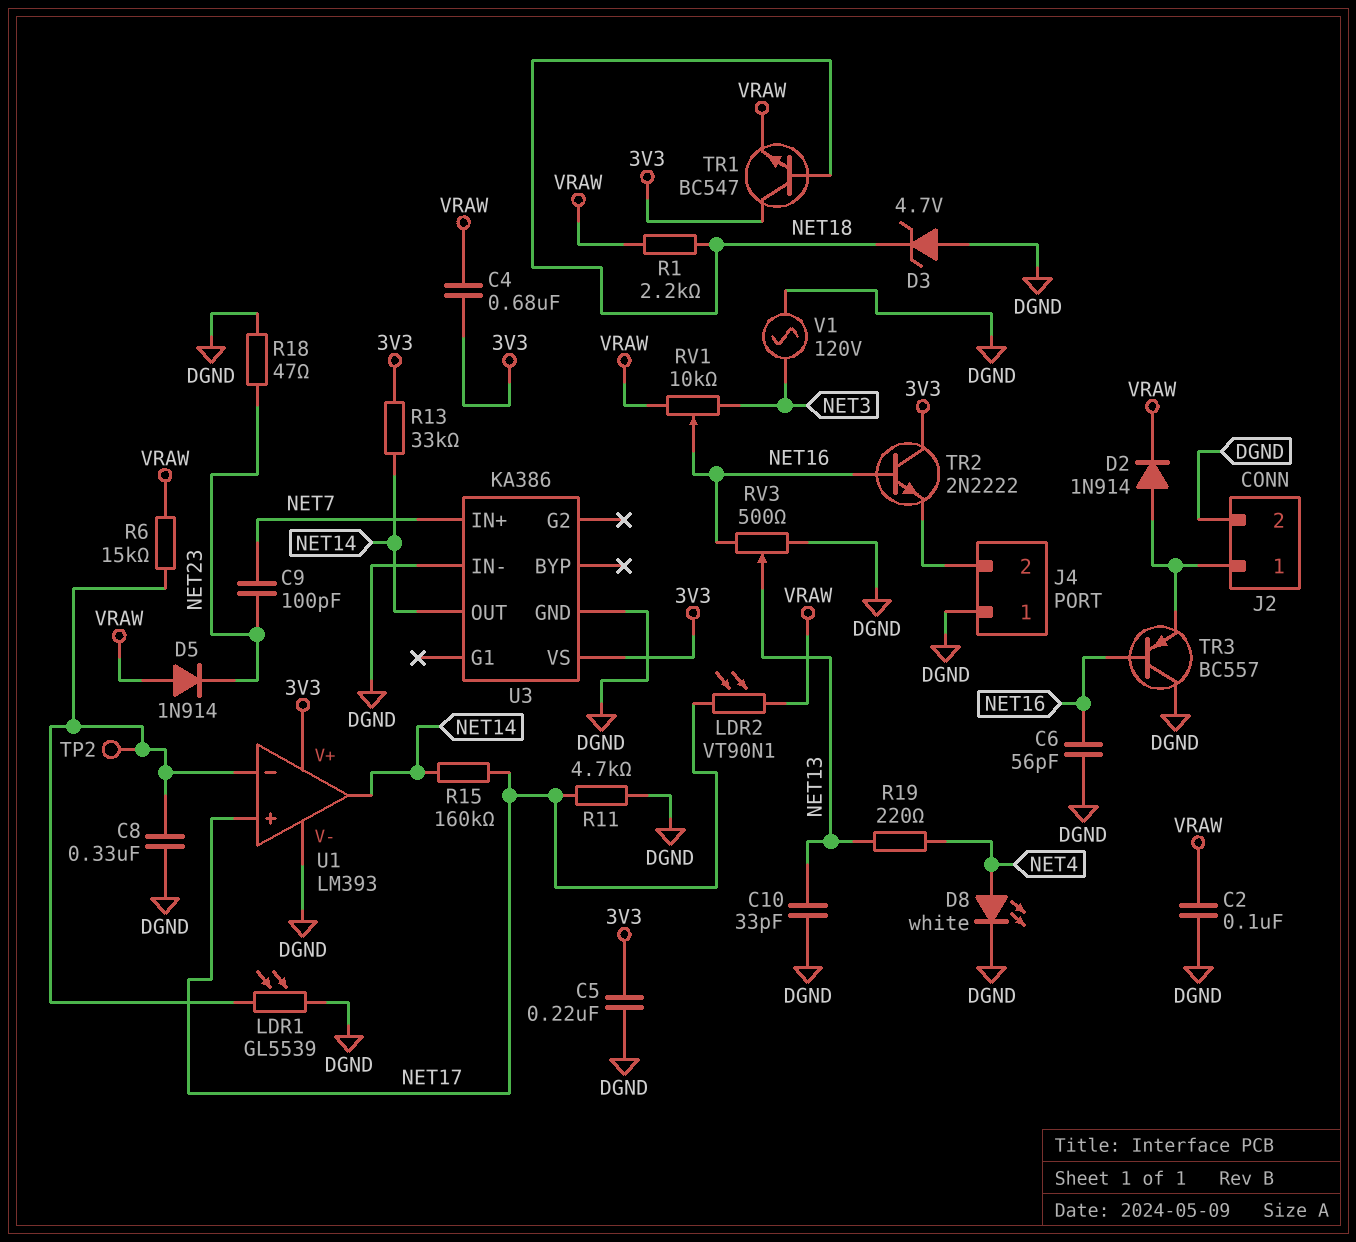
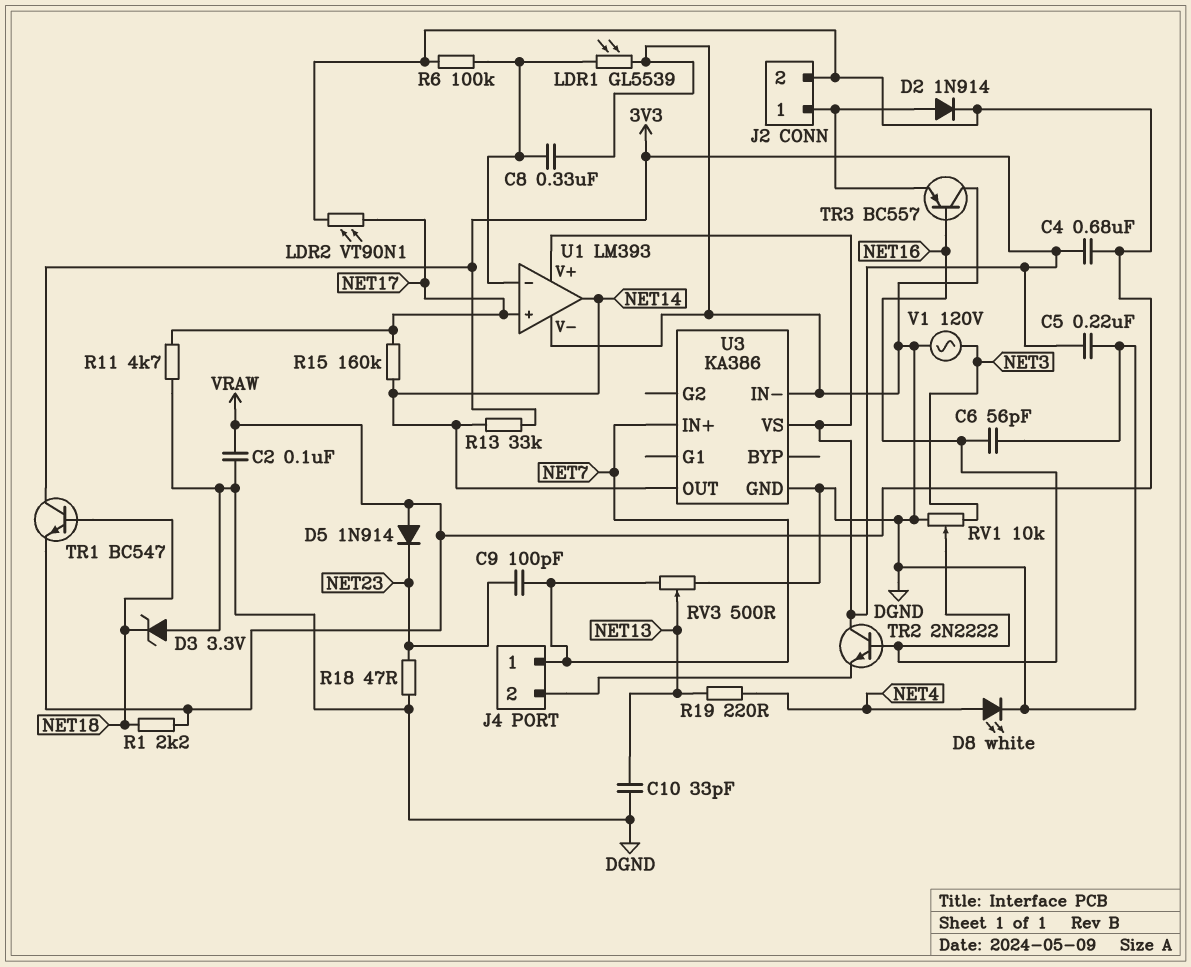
D3: zener 4.7V (A DGND, K NET18) -> zener 3.3V (A DGND, K NET18)
J2 pin 2: DGND -> VRAW
J4 pin 1: DGND -> NET7
R6: 15k (U1/in-, VRAW) -> 100k (U1/in-, VRAW)
RV1: 10k (NET3, VRAW, wiper NET16) -> 10k (DGND, NET3, wiper NET16)
RV3: 500 (DGND, NET16, wiper NET13) -> 500 (DGND, NET7, wiper NET13)
TP2: test point (U1/in-) -> none

